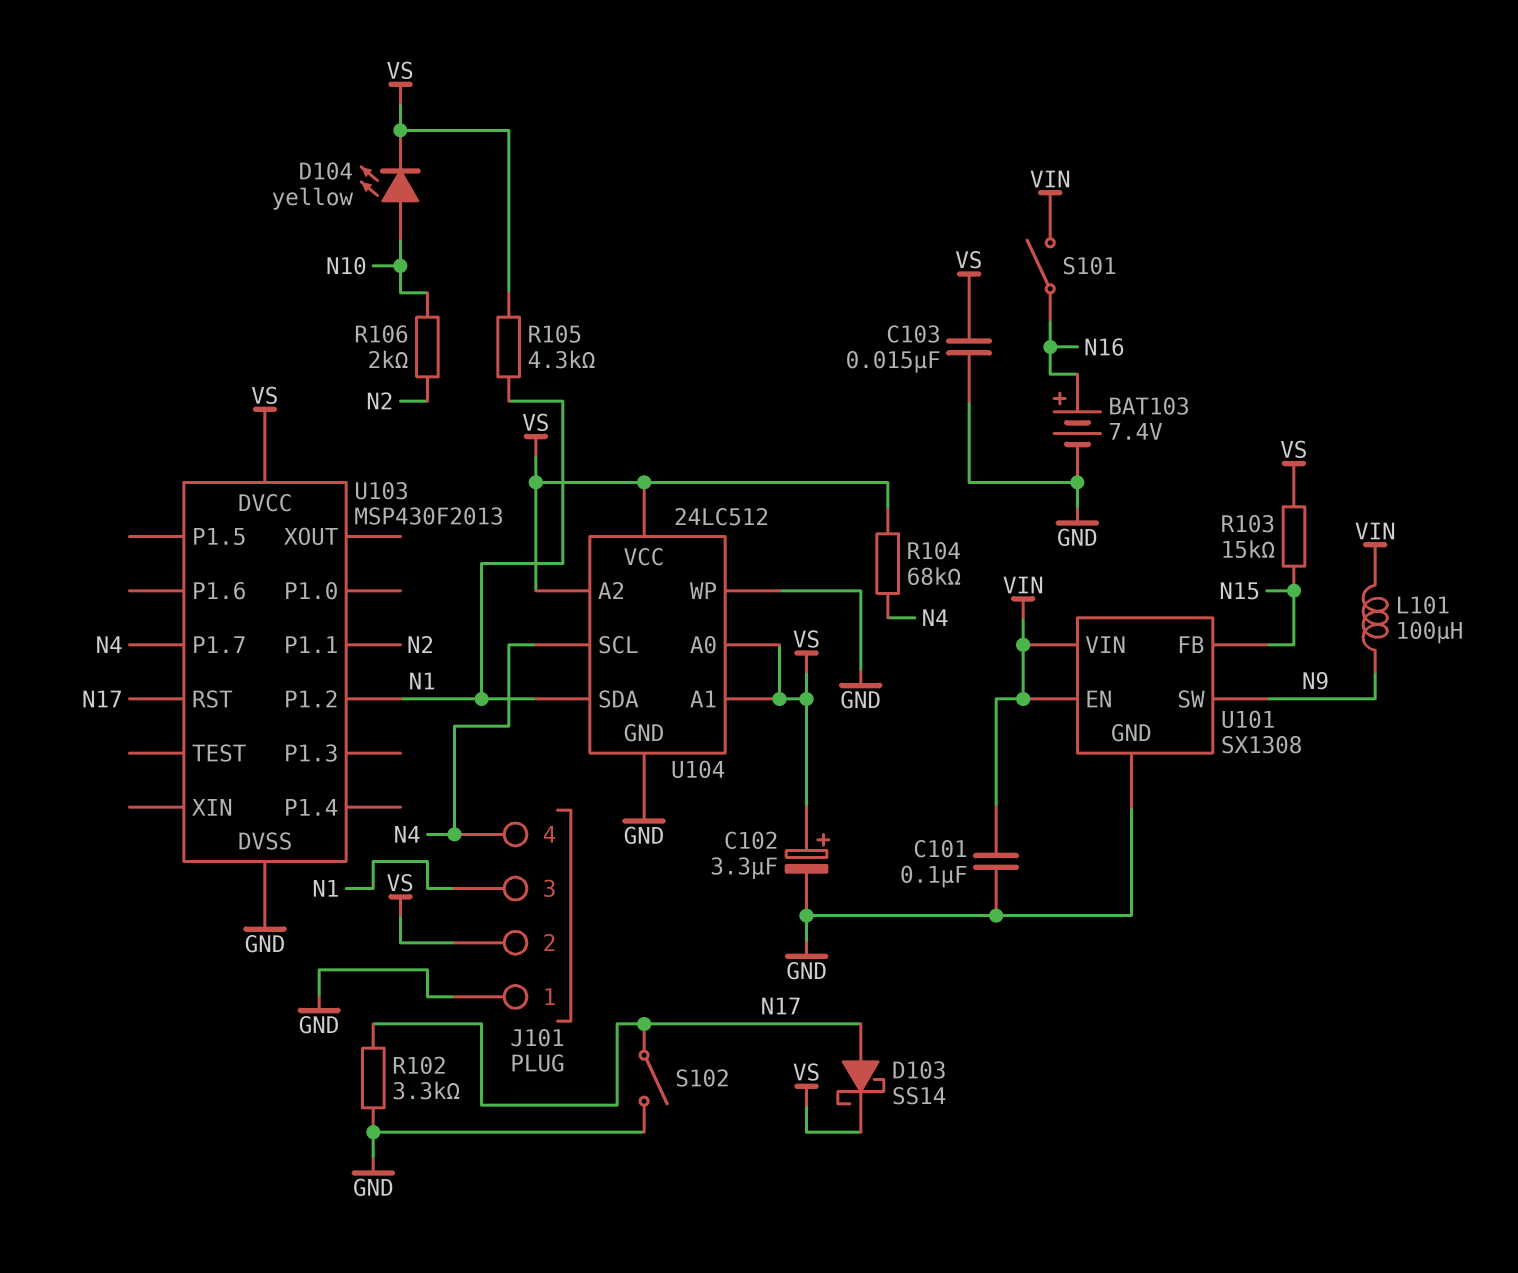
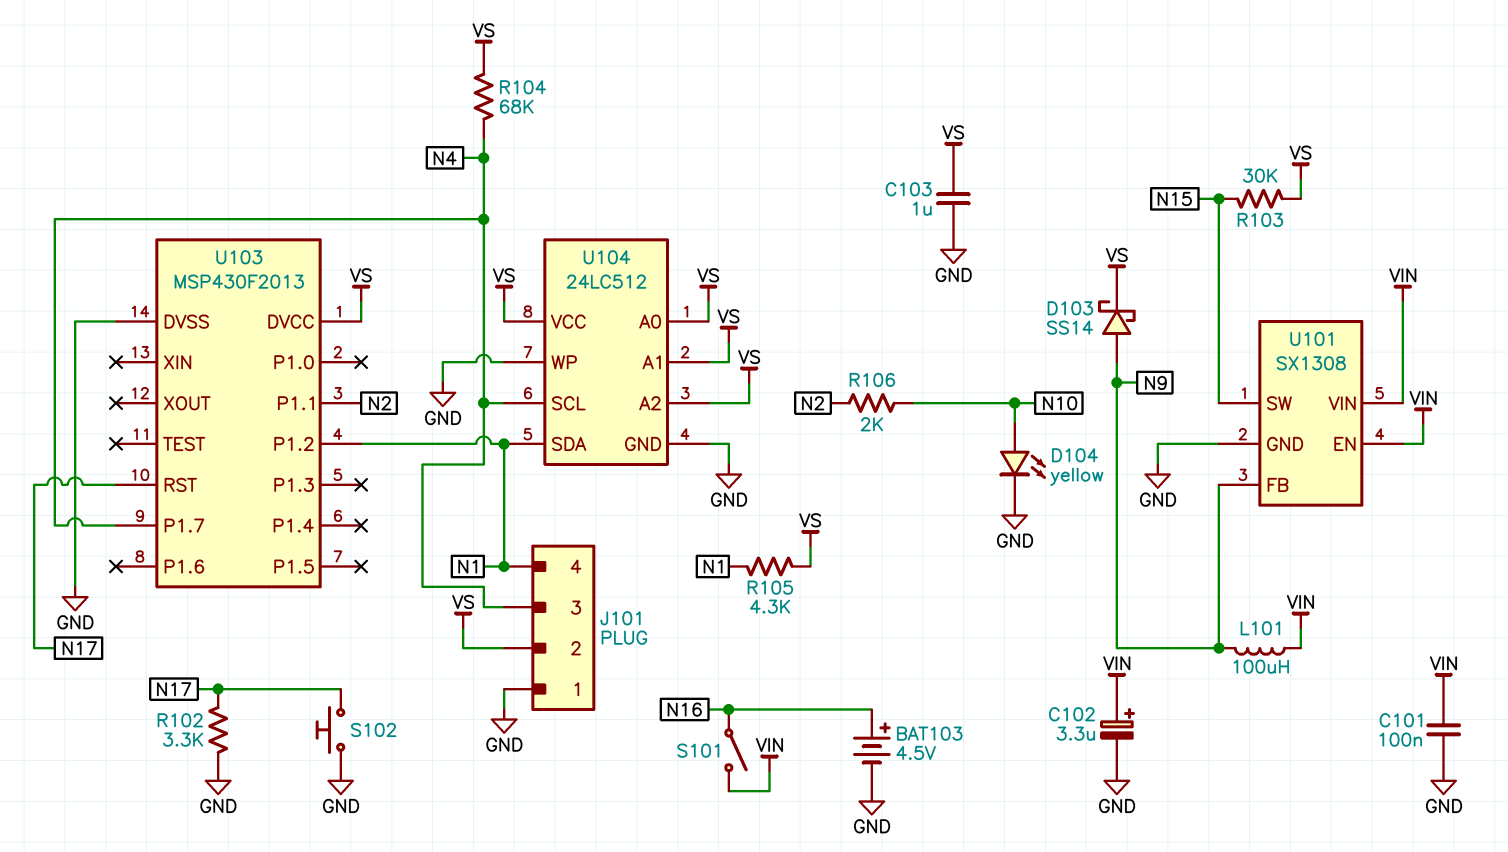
BAT103: 7.4V (plus N16, minus GND) -> 4.5V (plus N16, minus GND)
C102: 3.3uF (plus VS, minus GND) -> 3.3uF (plus VIN, minus GND)
C103: 15nF (GND, VS) -> 1uF (GND, VS)
D103: schottky SS14 (A N17, K VS) -> schottky SS14 (A N9, K VS)
D104: LED yellow (A N10, K VS) -> LED yellow (A N10, K GND)
J101 pin 3: N1 -> N4
J101 pin 4: N4 -> N1
R103: 15k (N15, VS) -> 30k (N15, VS)
S102: switch (GND, N17) -> button (GND, N17)
U101 pin FB: N15 -> N9
U101 pin SW: N9 -> N15

